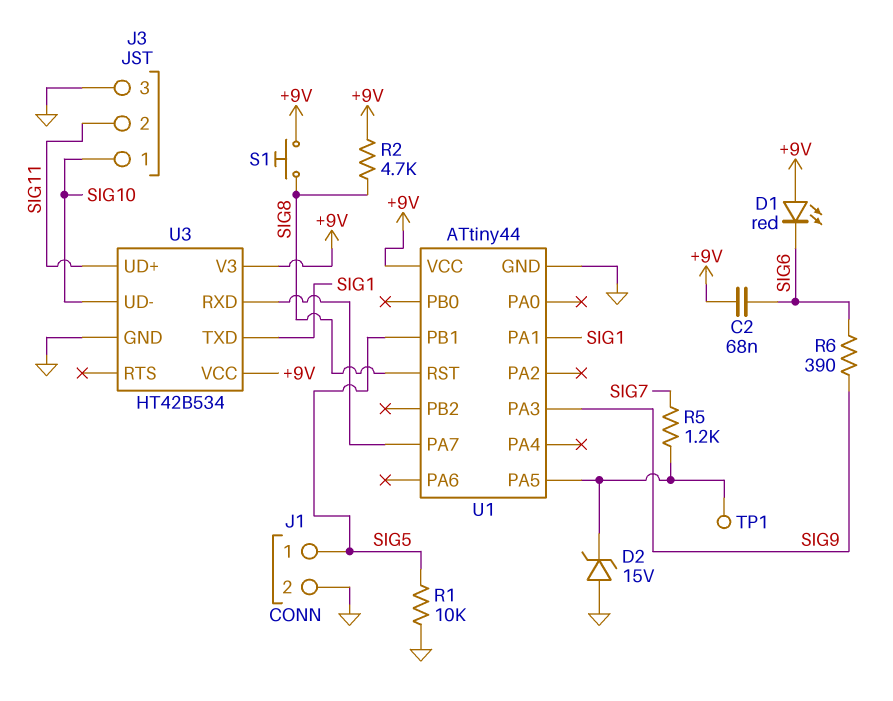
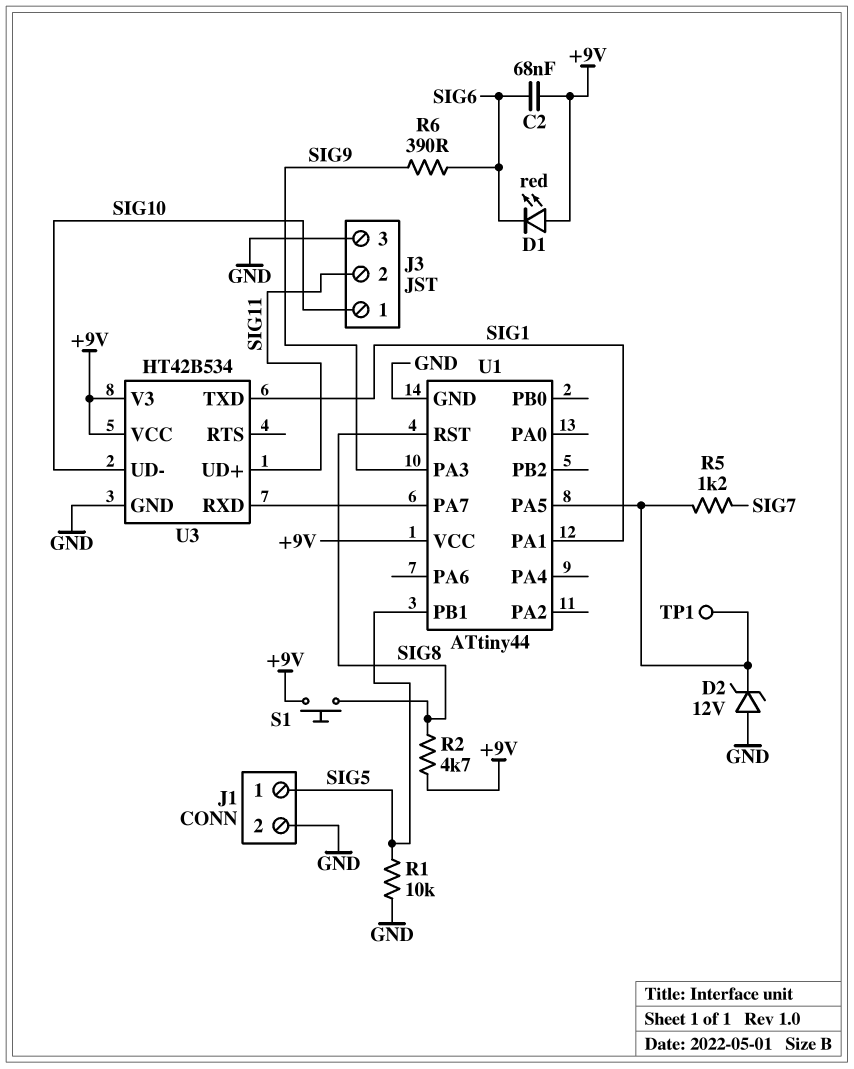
D2: zener 15V (A GND, K U1/PA5) -> zener 12V (A GND, K U1/PA5)

